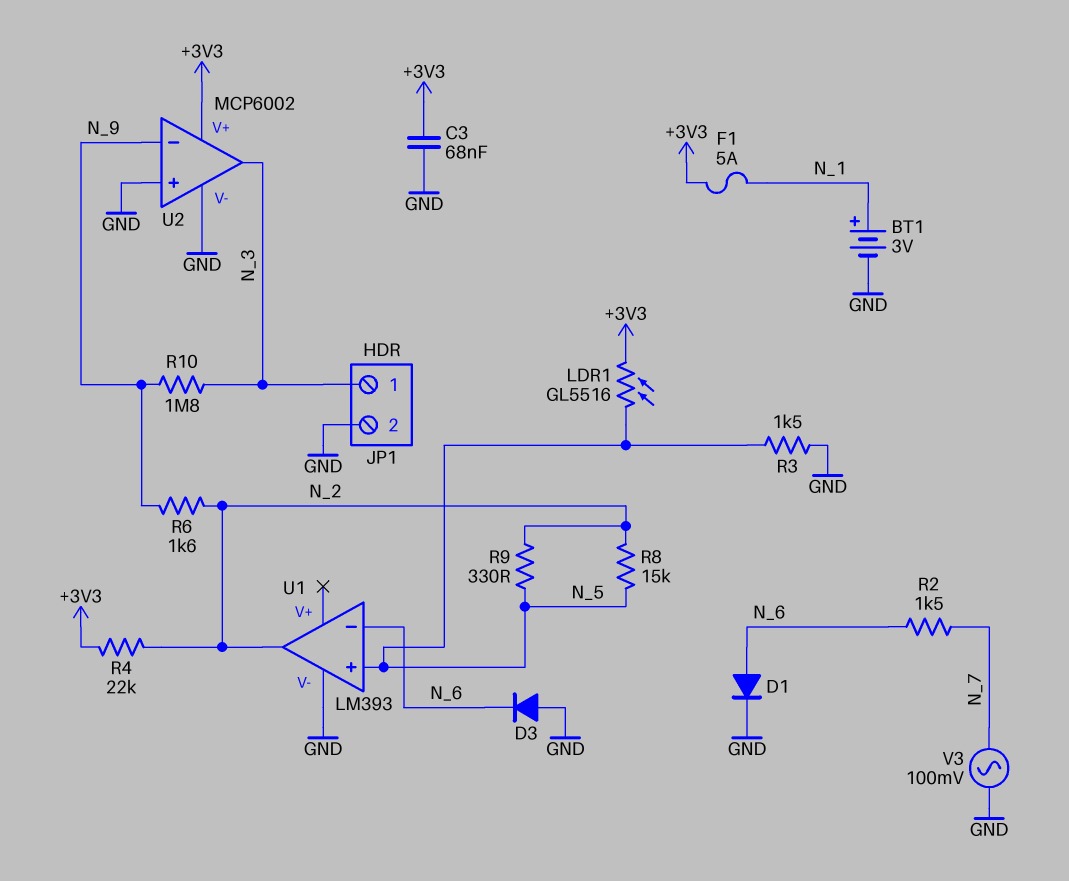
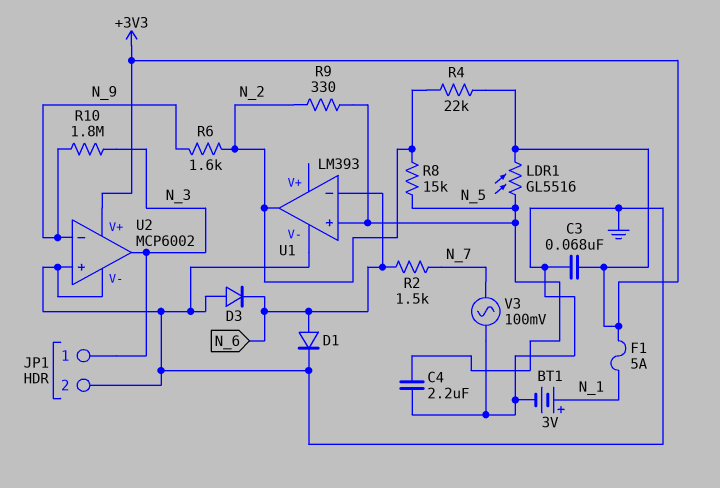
C4: none -> 2.2uF (GND, N_5)
R3: 1.5k (GND, N_5) -> none

